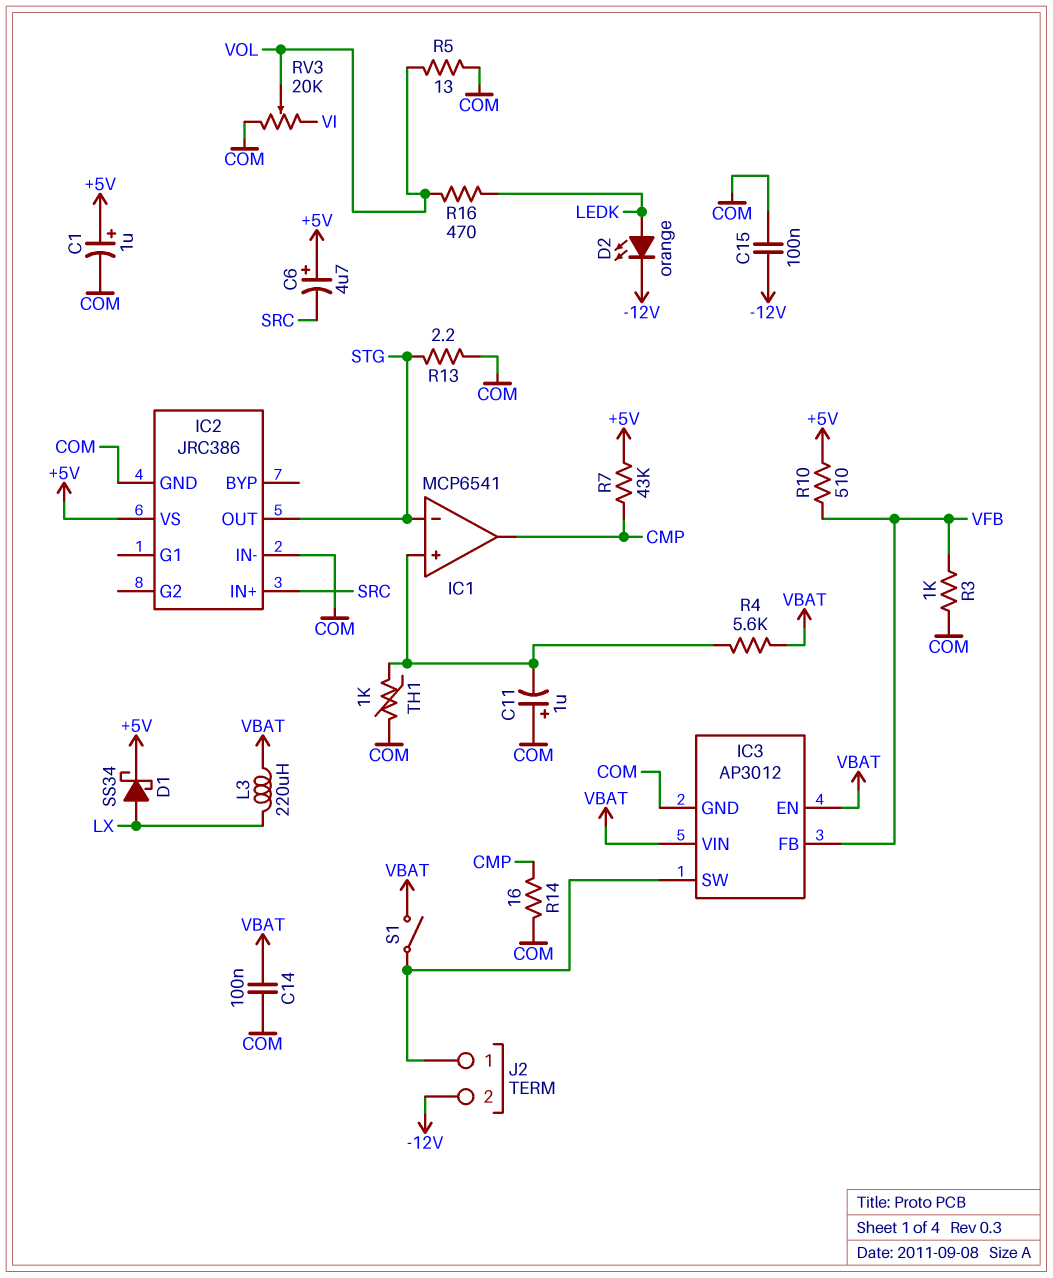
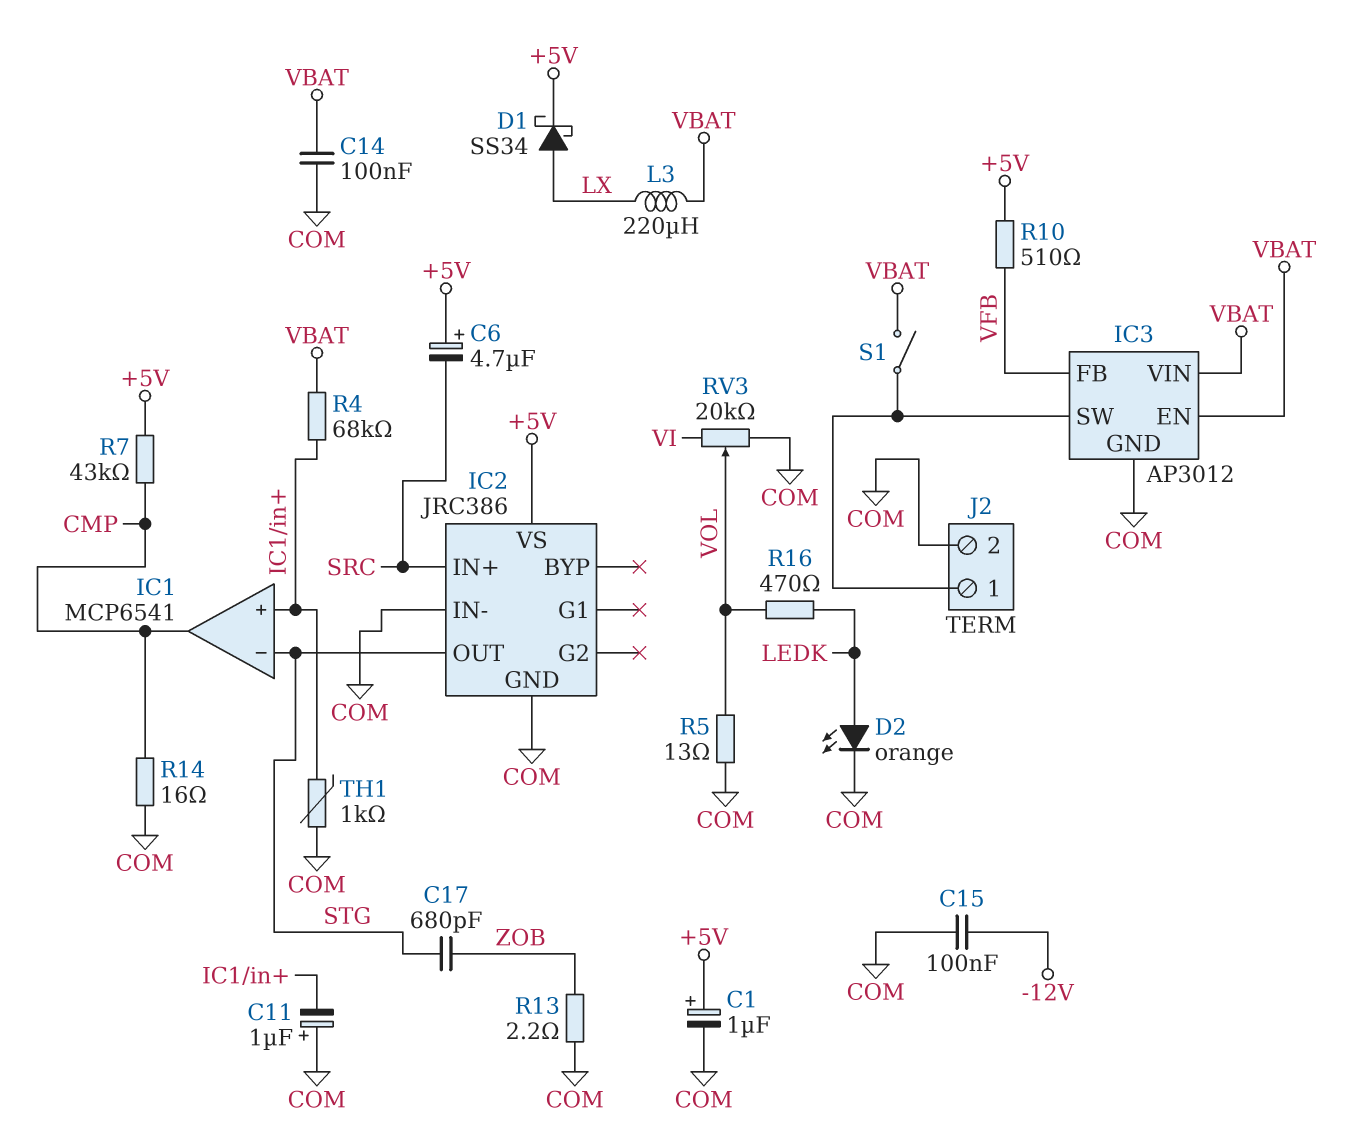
C17: none -> 680pF (STG, ZOB)
D2: LED orange (A LEDK, K -12V) -> LED orange (A LEDK, K COM)
J2 pin 2: -12V -> COM
R3: 1k (COM, VFB) -> none
R4: 5.6k (IC1/in+, VBAT) -> 68k (IC1/in+, VBAT)
R13: 2.2 (COM, STG) -> 2.2 (COM, ZOB)

